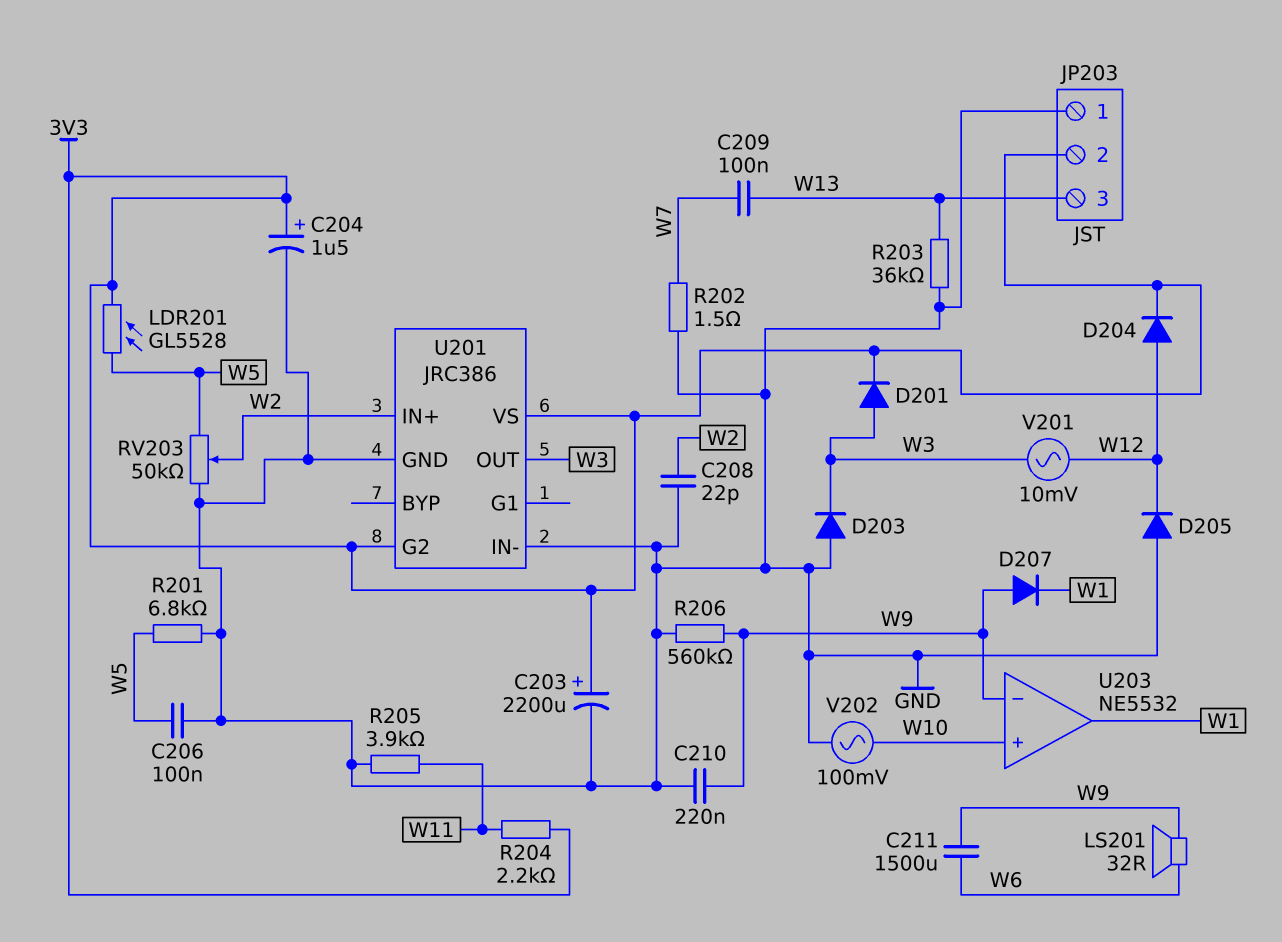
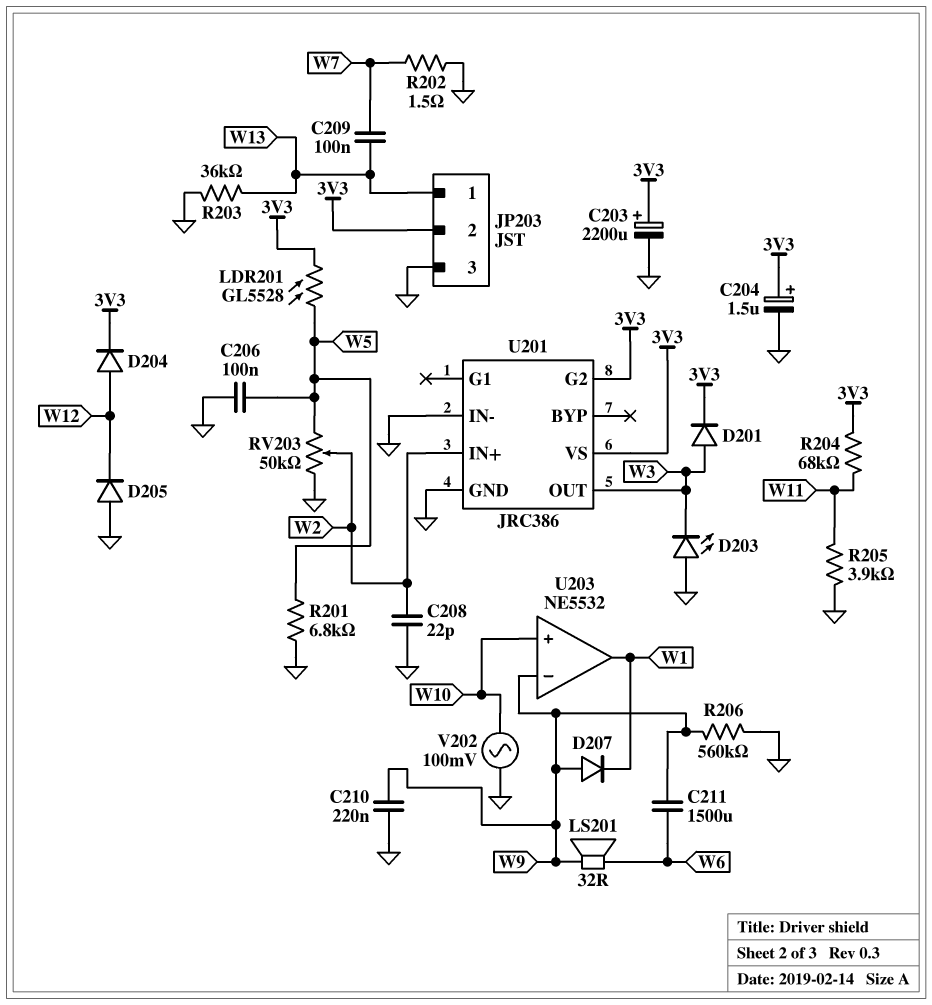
D203: diode (A GND, K W3) -> LED (A GND, K W3)
JP203 pin 1: GND -> W13
JP203 pin 3: W13 -> GND
R204: 2.2k (3V3, W11) -> 68k (3V3, W11)
V201: AC 10mV (W3, W12) -> none

